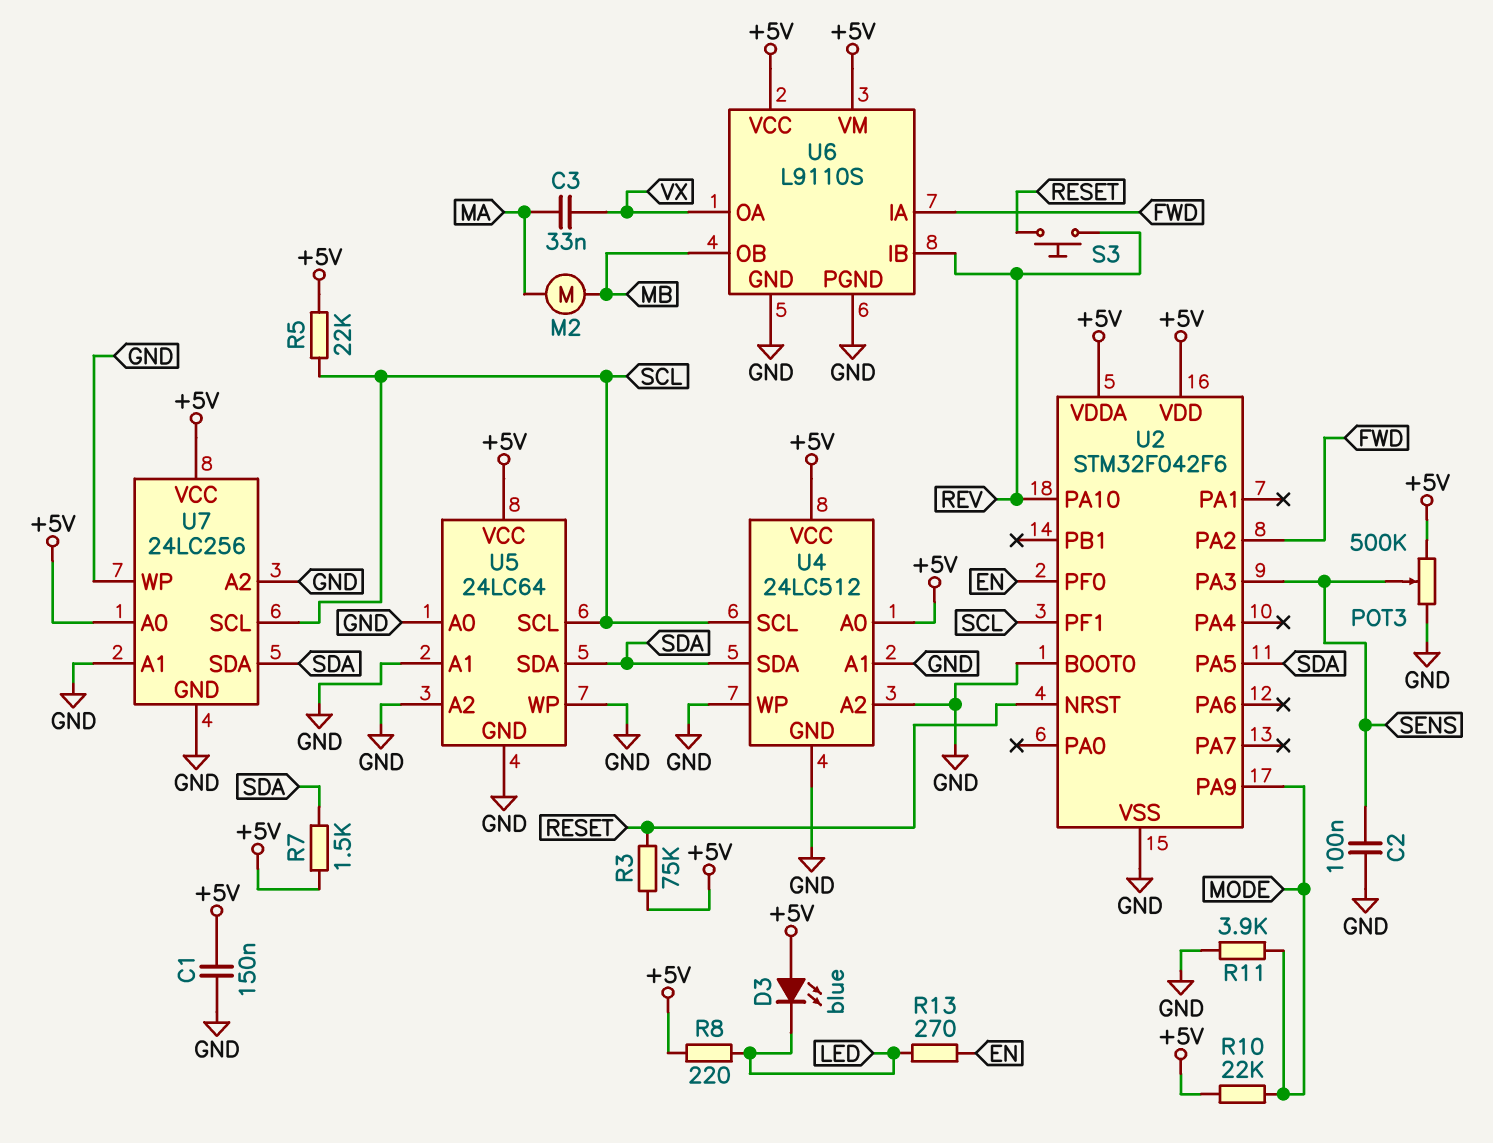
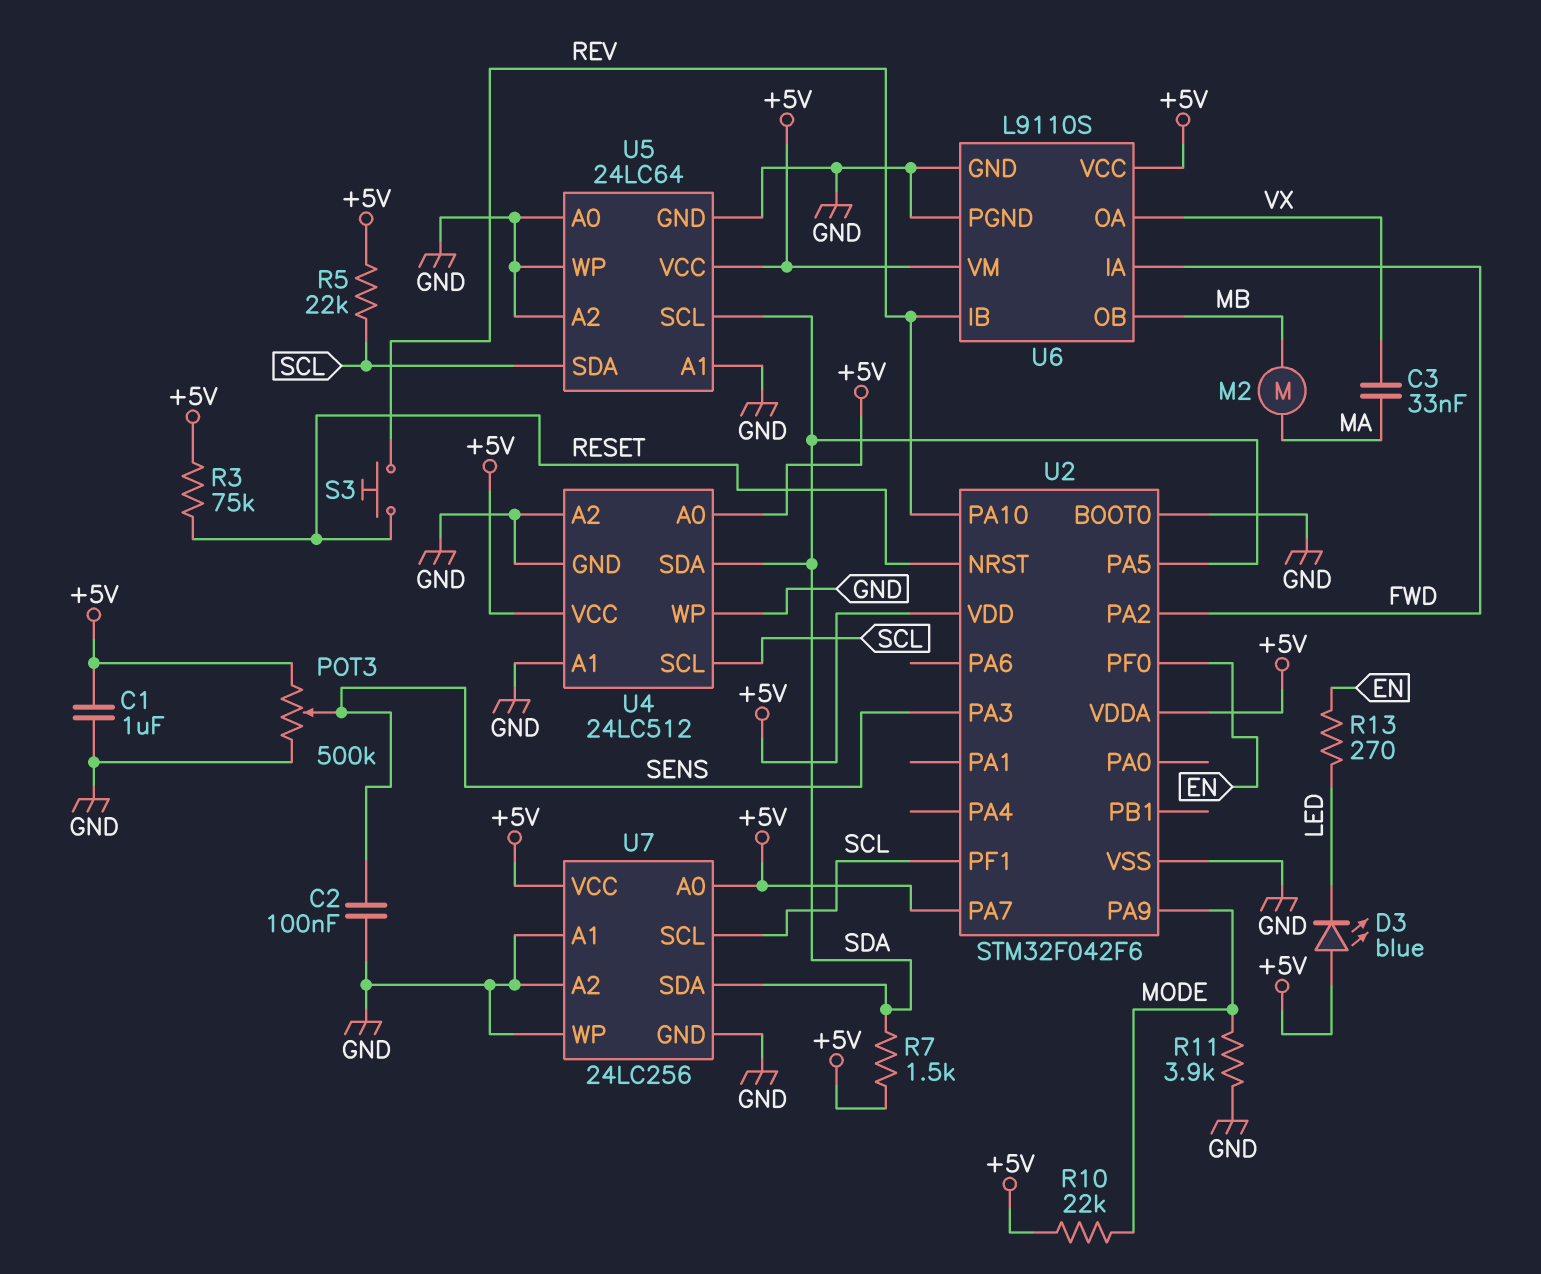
C1: 150nF (+5V, GND) -> 1uF (+5V, GND)
R8: 220 (+5V, LED) -> none
U2 pin PA7: none -> +5V
U5 pin SCL: SCL -> SDA
U5 pin SDA: SDA -> SCL

